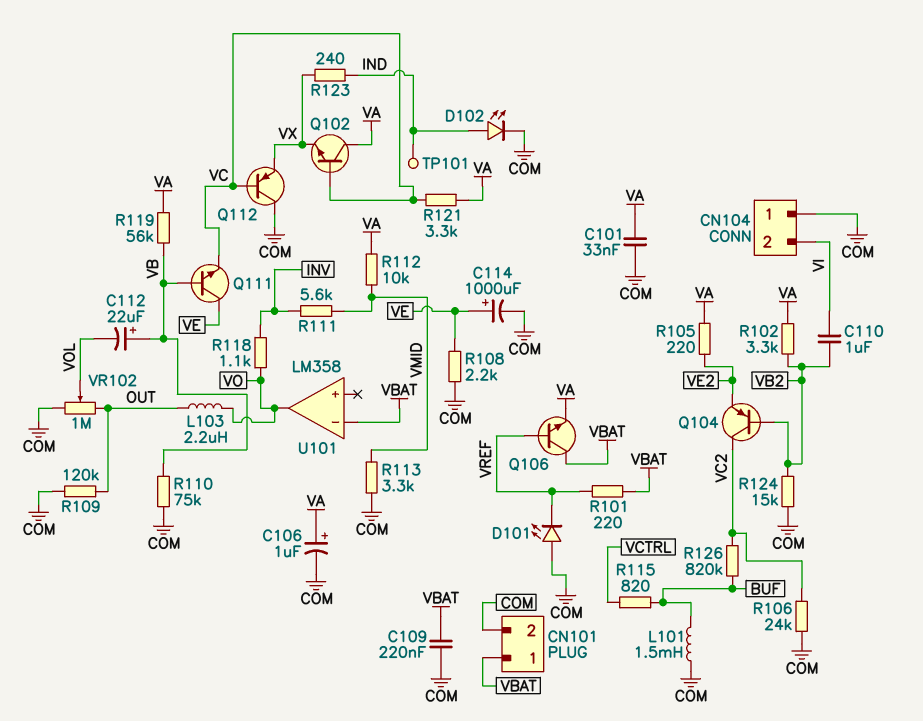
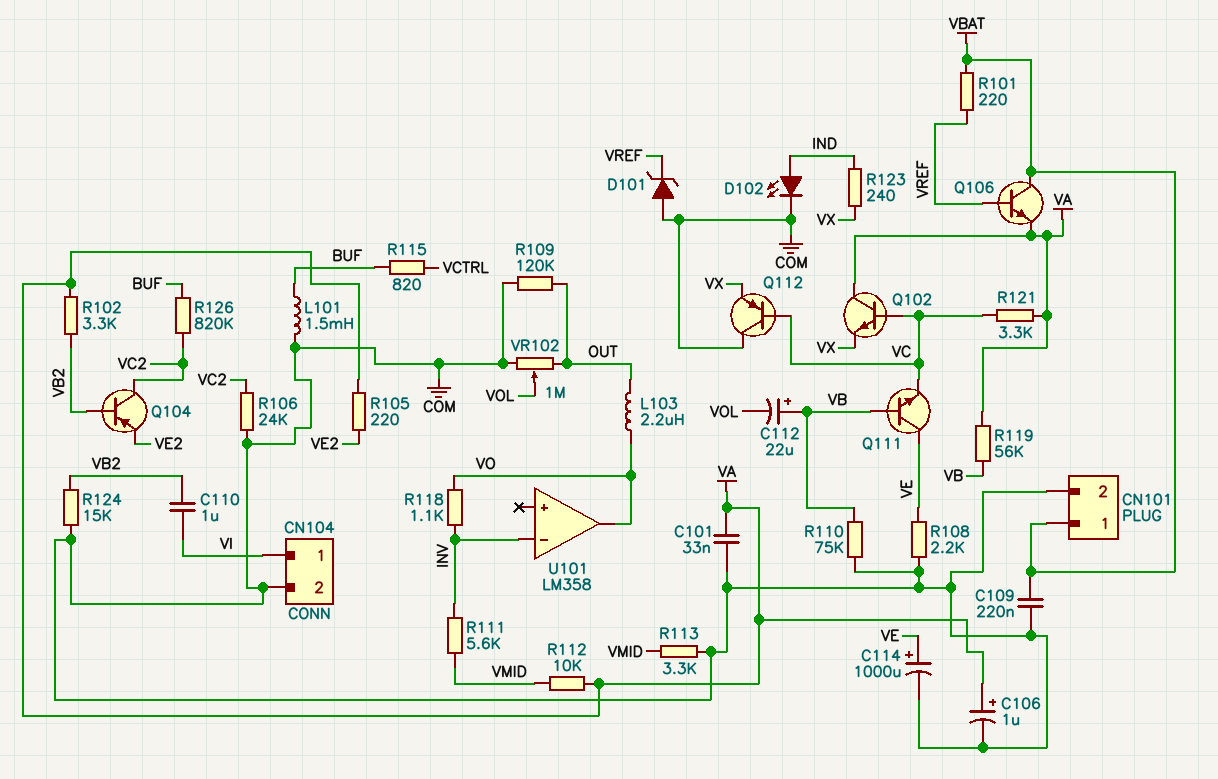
CN104 pin 1: COM -> VI
CN104 pin 2: VI -> COM
D101: LED (A COM, K VREF) -> zener (A COM, K VREF)
TP101: test point (IND) -> none
U101 pin in-: VBAT -> INV

